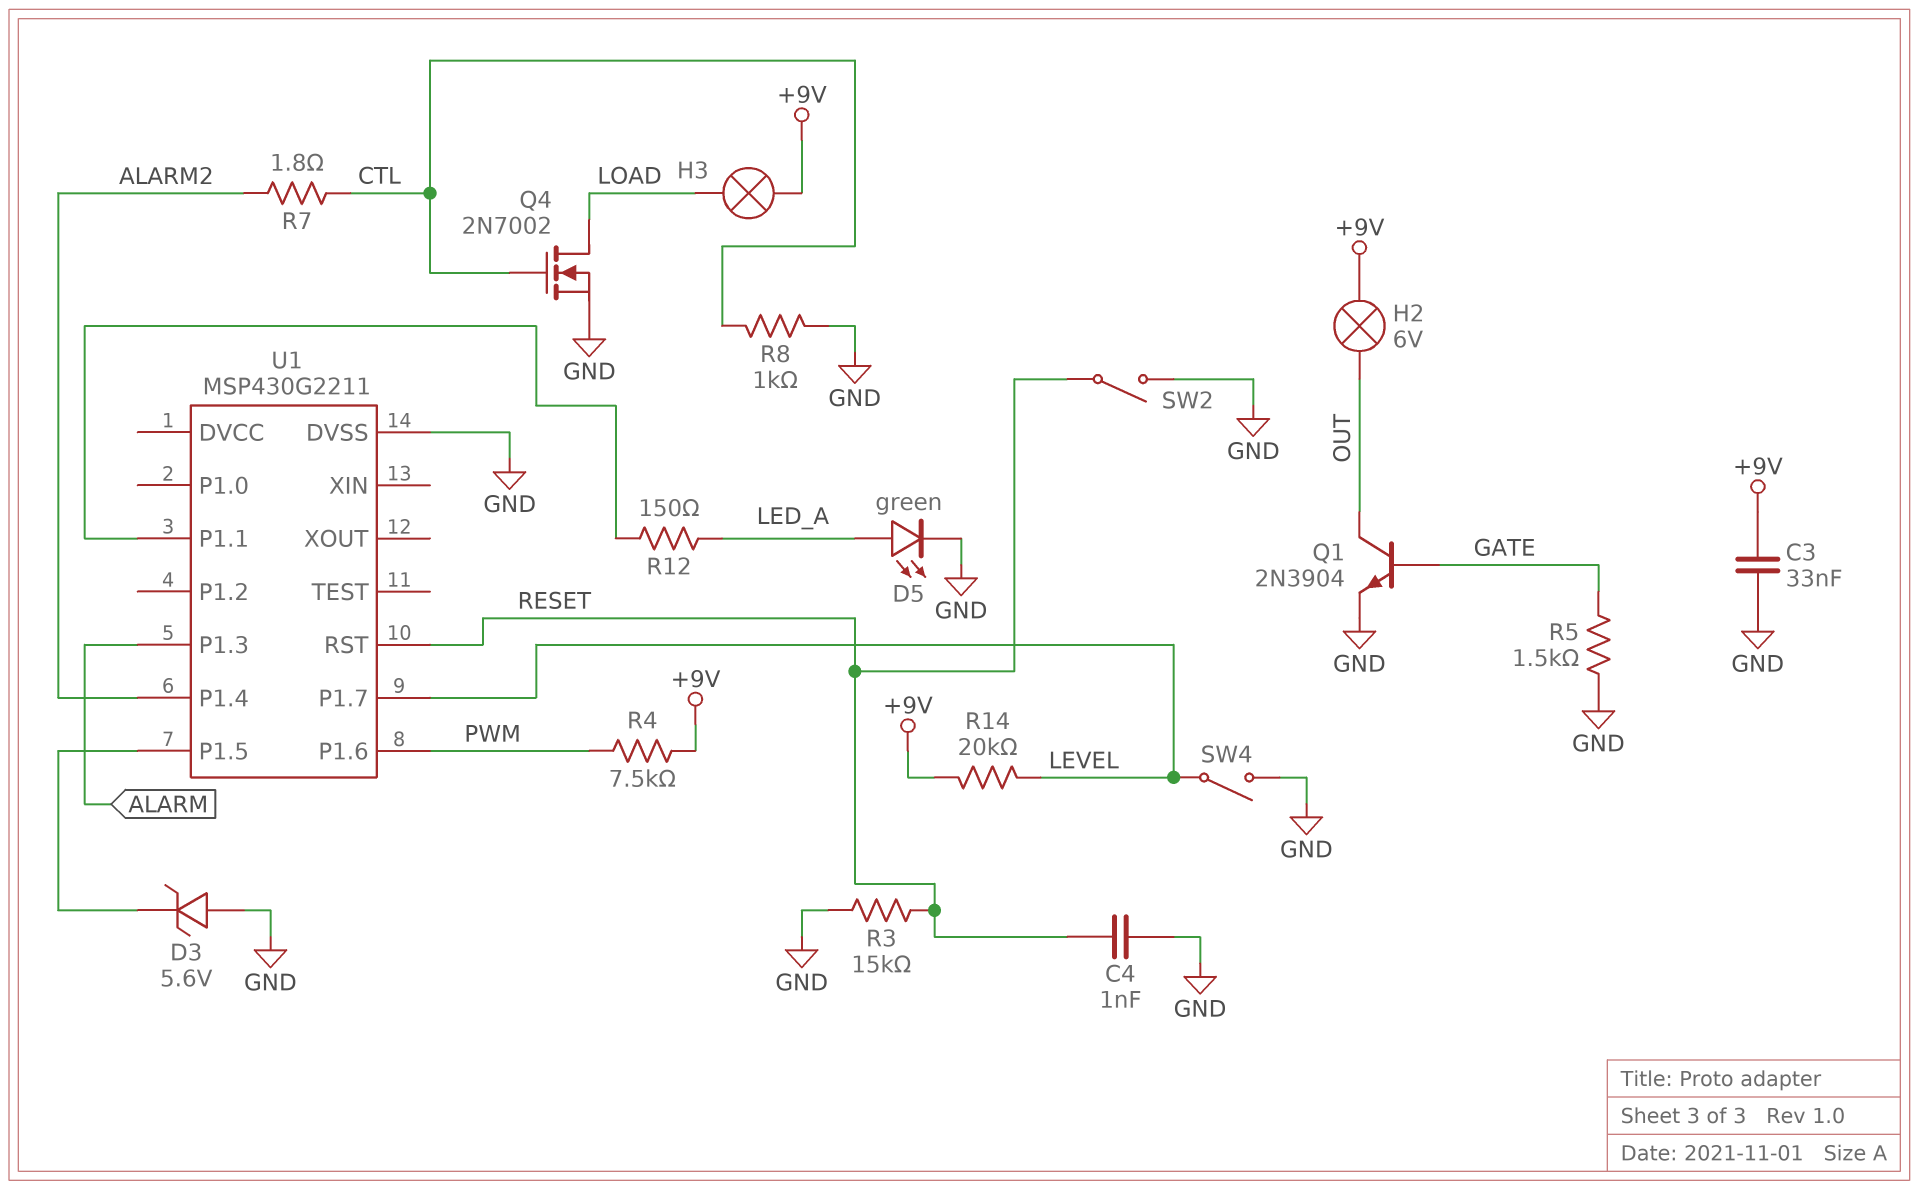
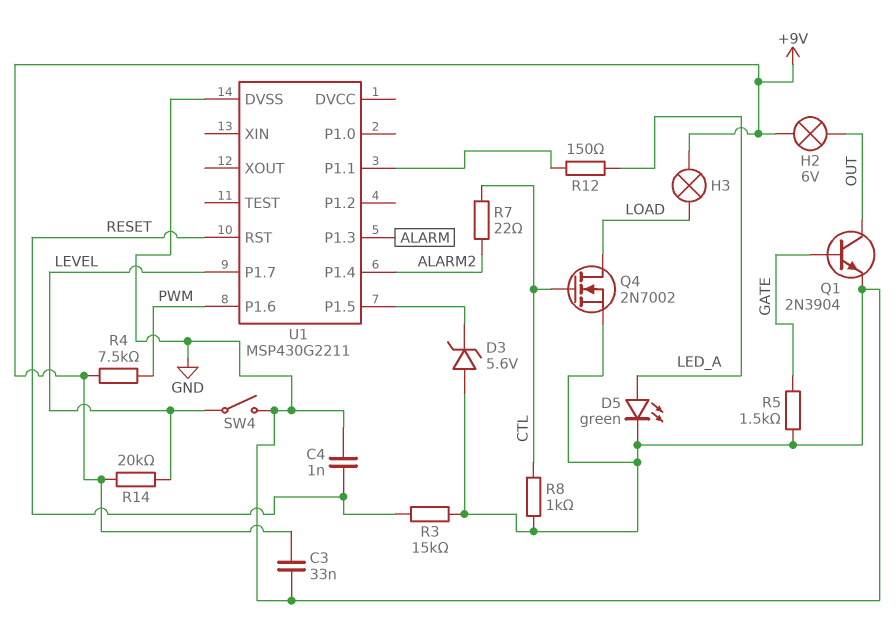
R7: 1.8 (ALARM2, CTL) -> 22 (ALARM2, CTL)
SW2: switch (GND, RESET) -> none

